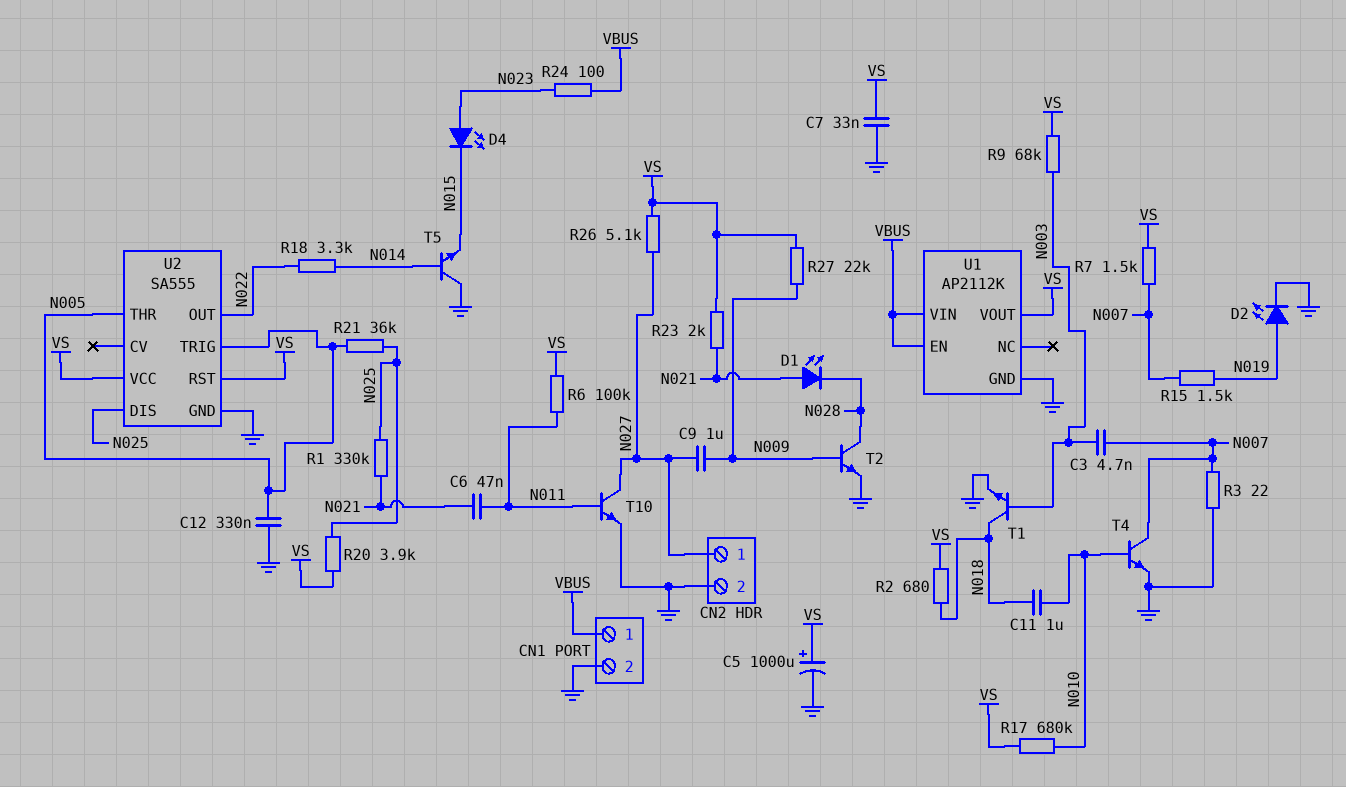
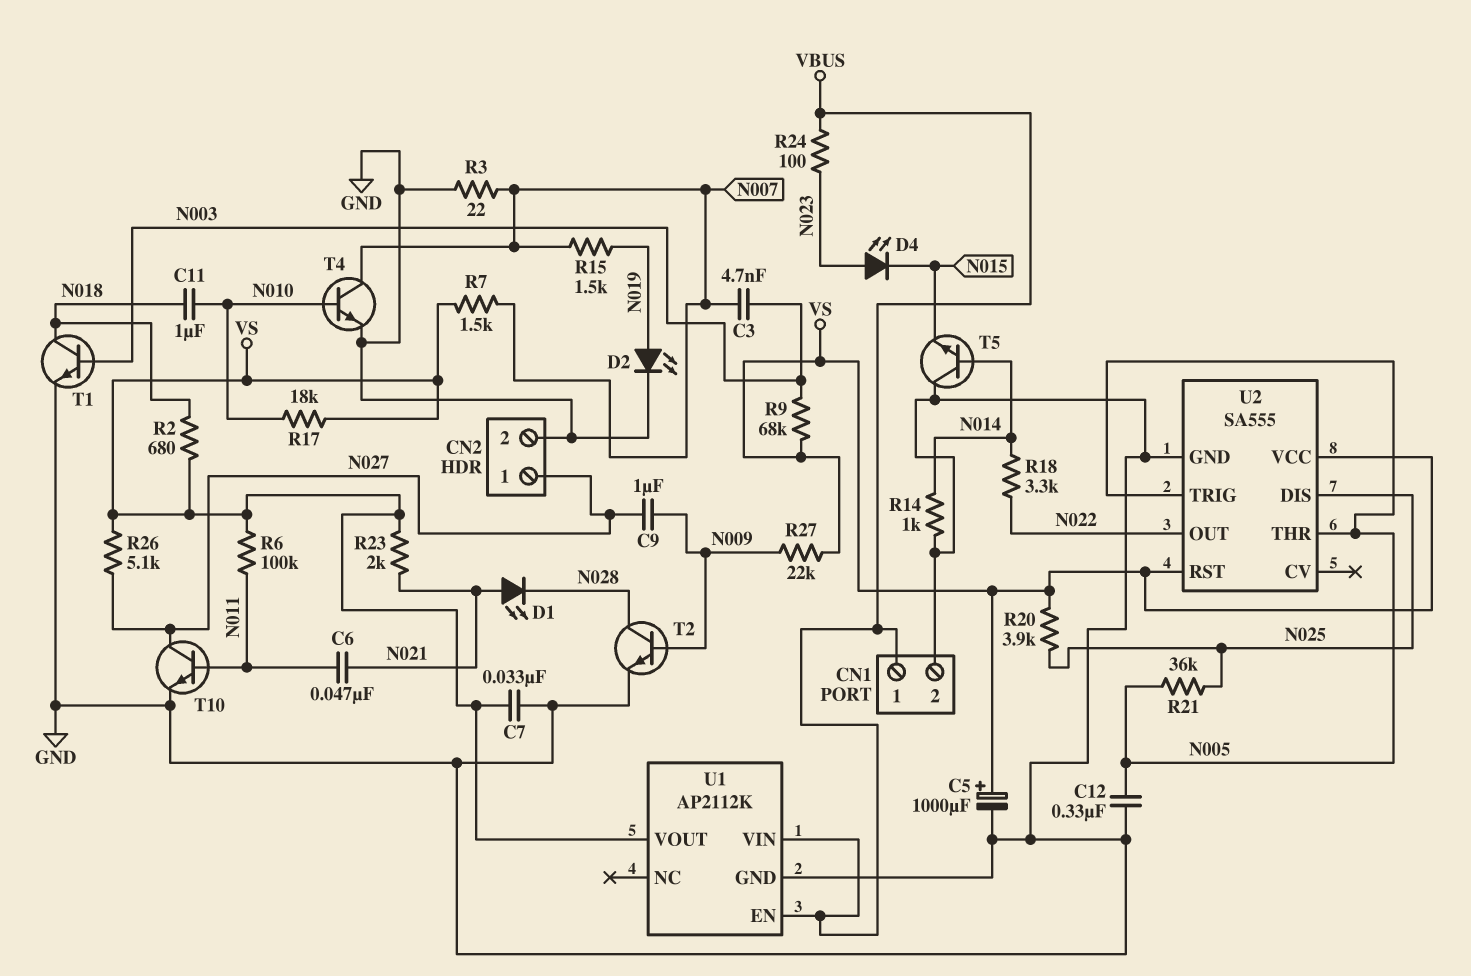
R1: 330k (N021, N025) -> none
R14: none -> 1k (GND, N014)
R17: 680k (N010, VS) -> 18k (N010, VS)

